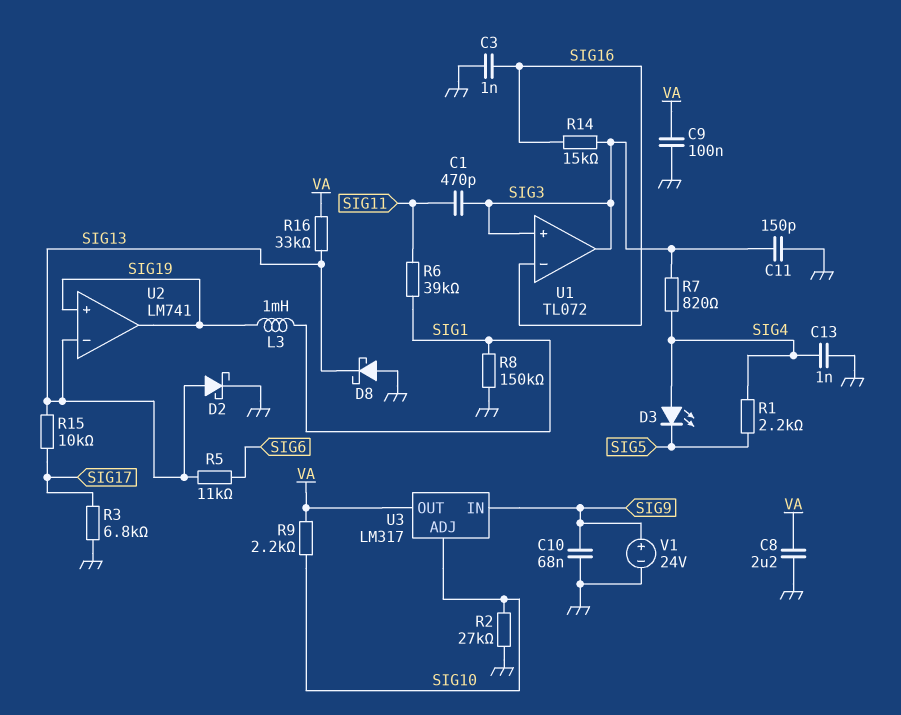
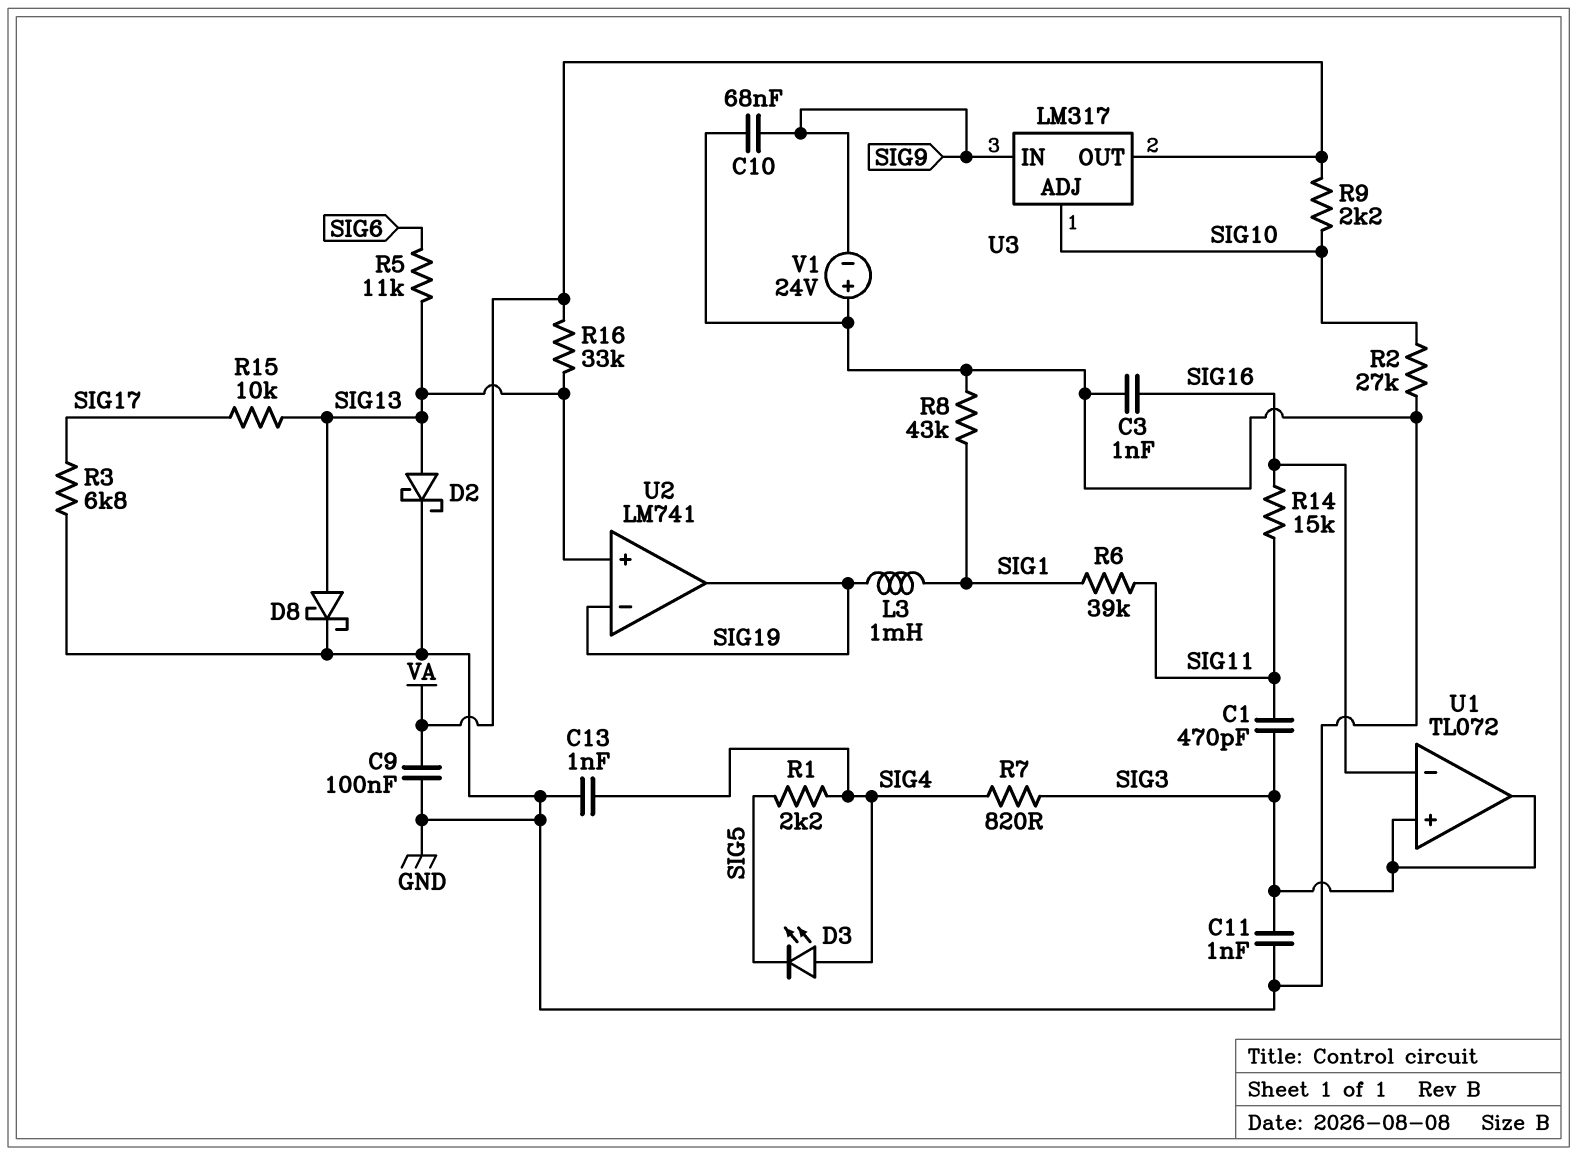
C8: 2.2uF (GND, VA) -> none
C11: 150pF (GND, SIG3) -> 1nF (GND, SIG3)
D8: schottky (A GND, K SIG13) -> schottky (A SIG13, K GND)
R8: 150k (GND, SIG1) -> 43k (GND, SIG1)
R14: 15k (SIG3, SIG16) -> 15k (SIG11, SIG16)
U2 pin in+: SIG19 -> SIG13
U2 pin in-: SIG13 -> SIG19
V1: 24V (plus SIG9, minus GND) -> 24V (plus GND, minus SIG9)

